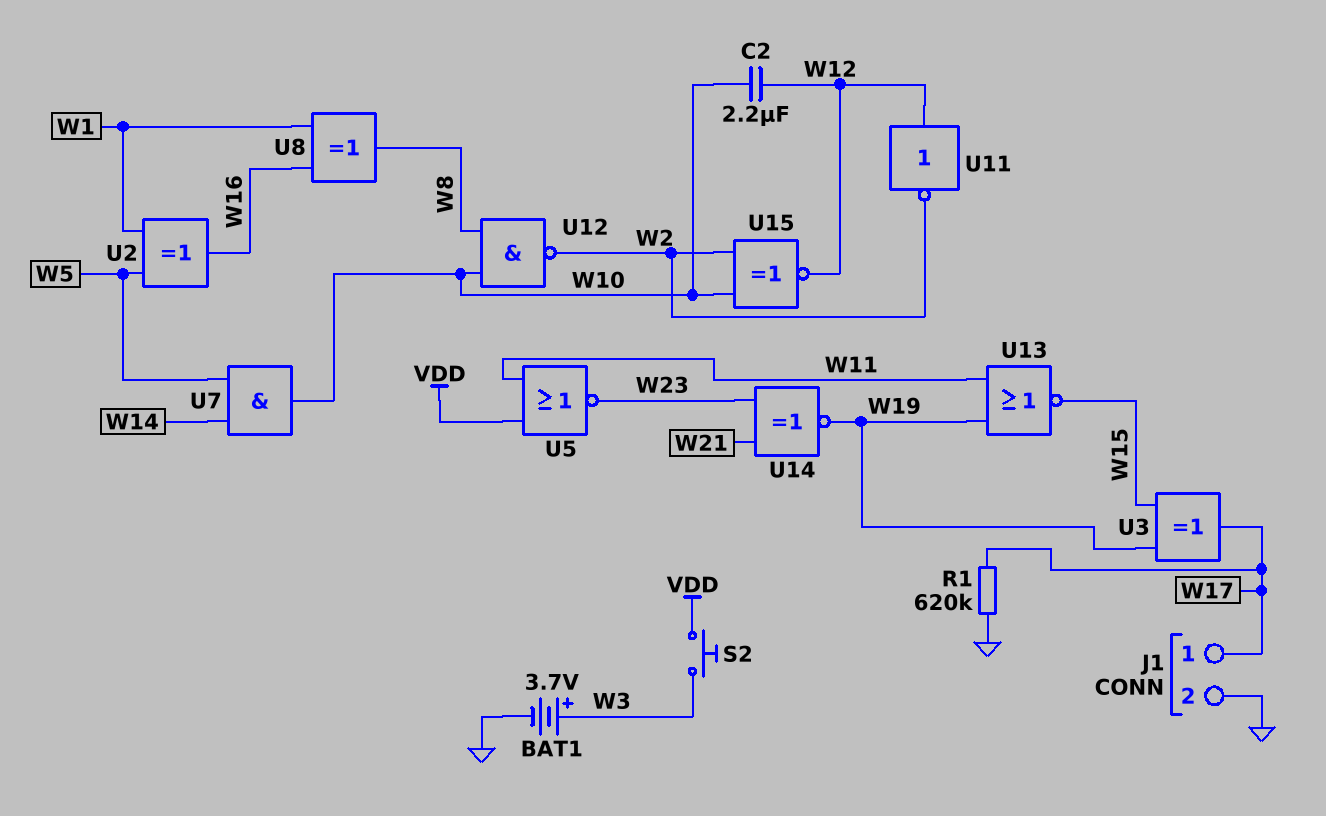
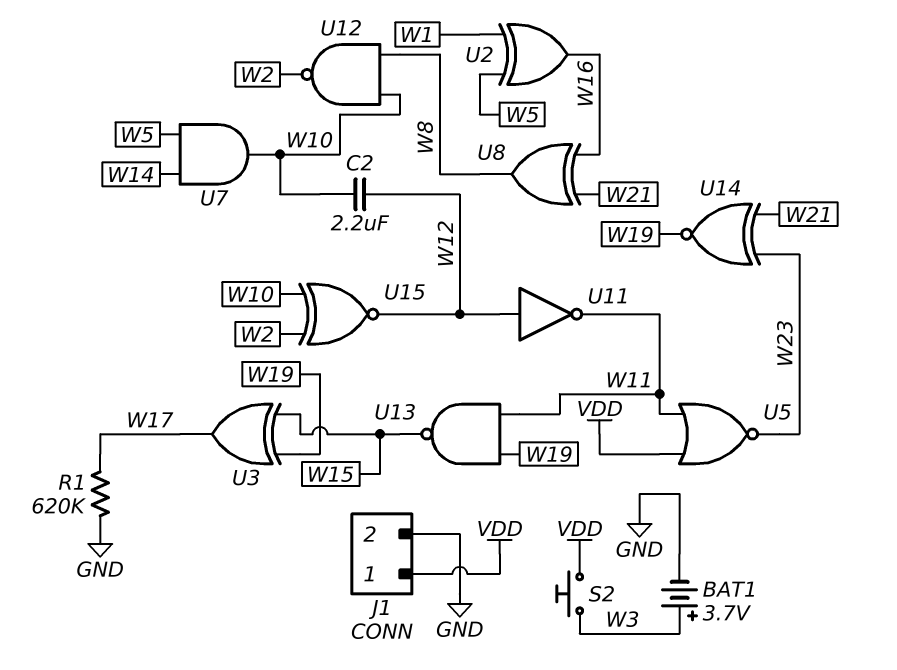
J1 pin 1: W17 -> VDD
U8: XOR (in W1, in W16, out W8) -> XOR (in W16, in W21, out W8)
U11: NOT (in W12, out W2) -> NOT (in W12, out W11)
U13: NOR (in W11, in W19, out W15) -> NAND (in W11, in W19, out W15)

